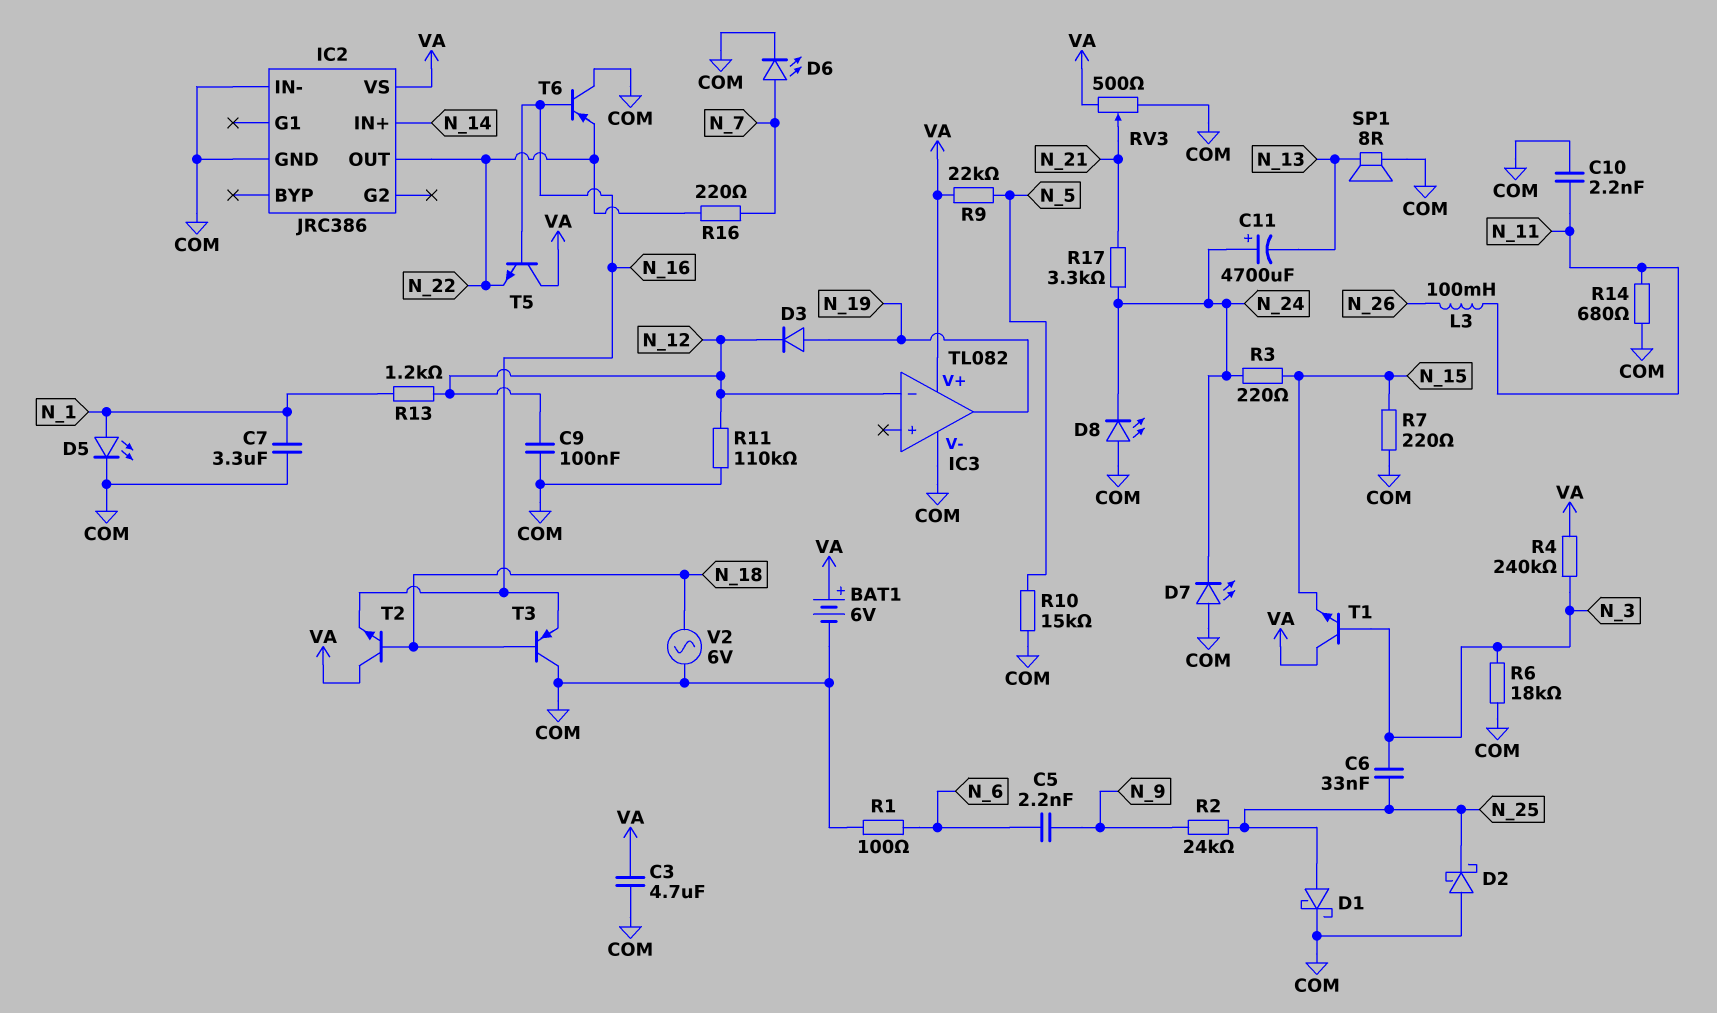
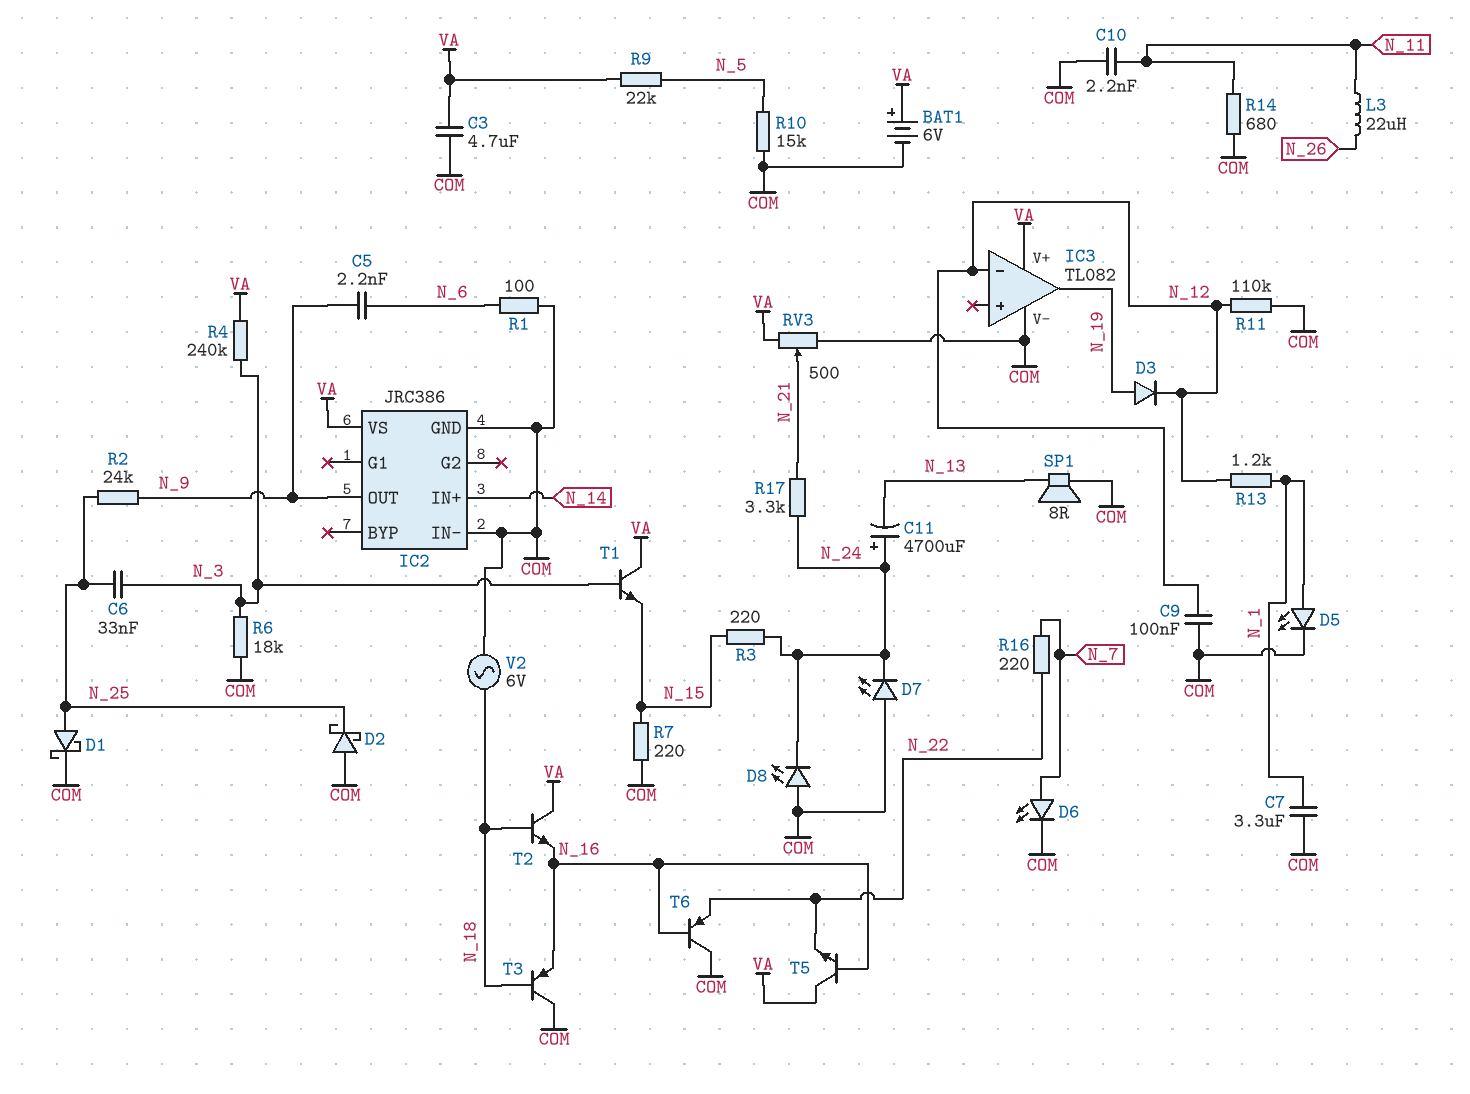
IC2 pin OUT: N_22 -> N_9
L3: 100mH (N_11, N_26) -> 22uH (N_11, N_26)

